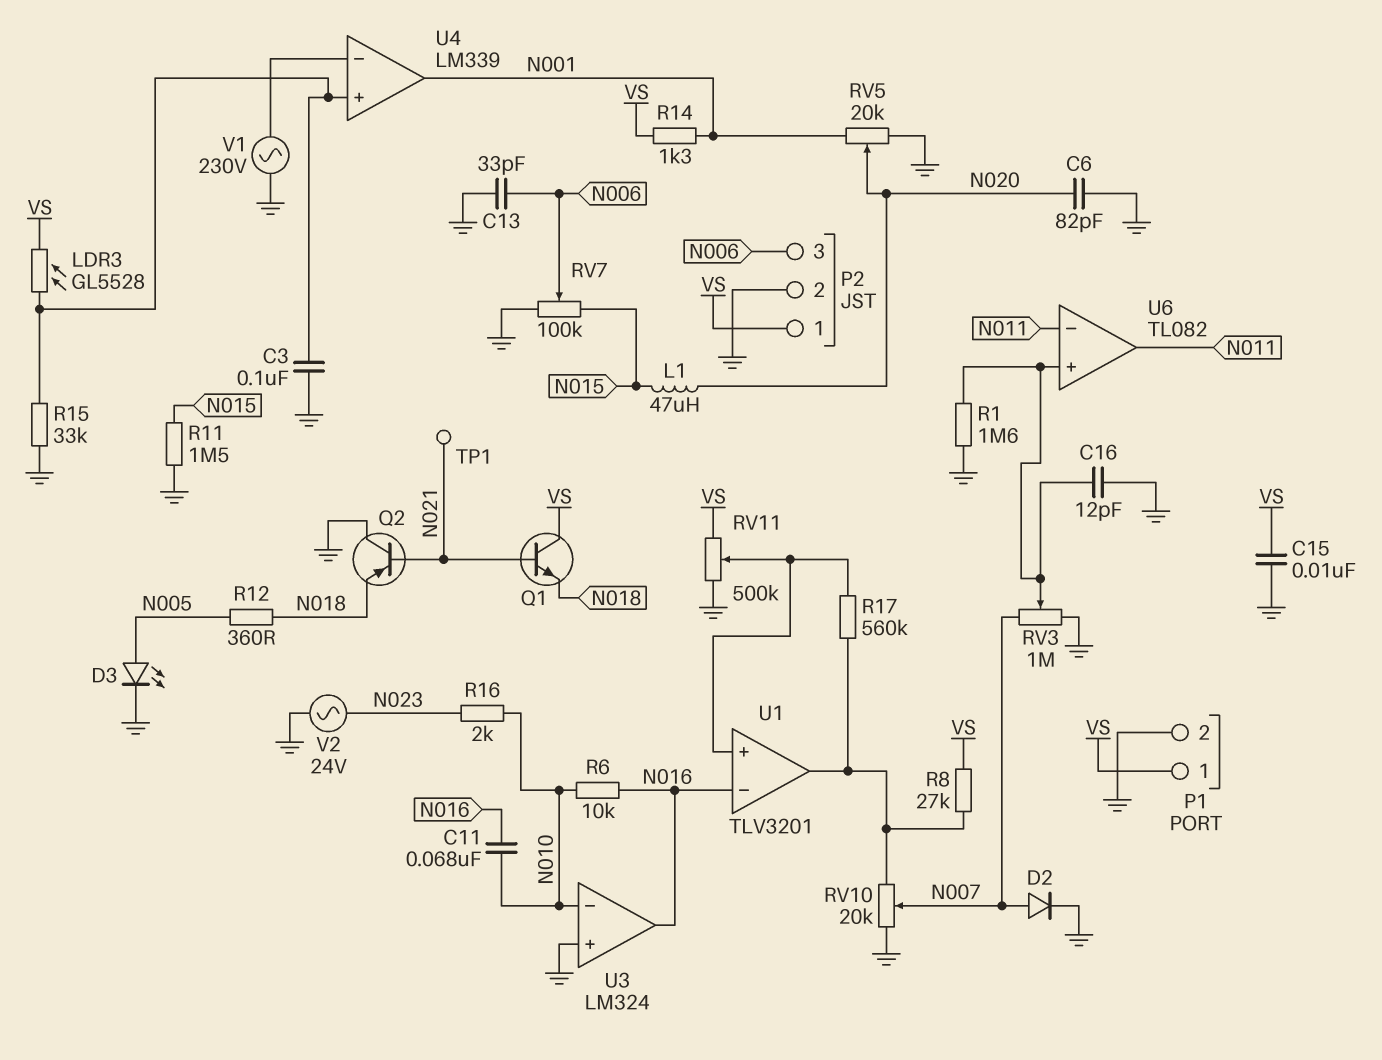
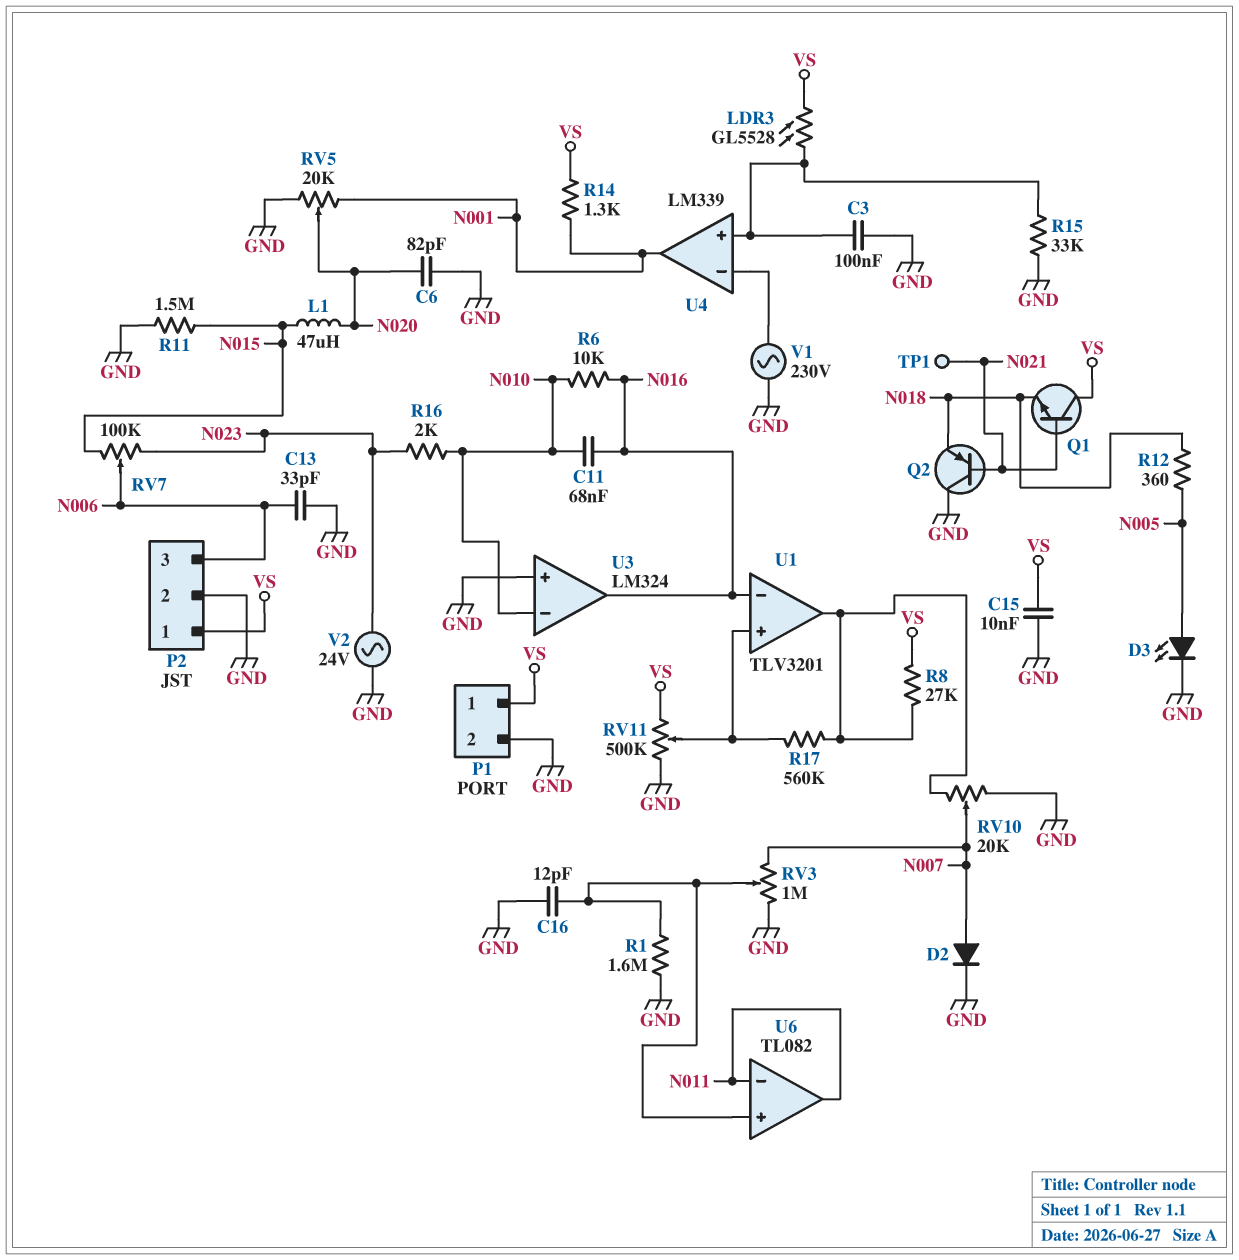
RV7: 100k (GND, N015, wiper N006) -> 100k (N015, N023, wiper N006)

